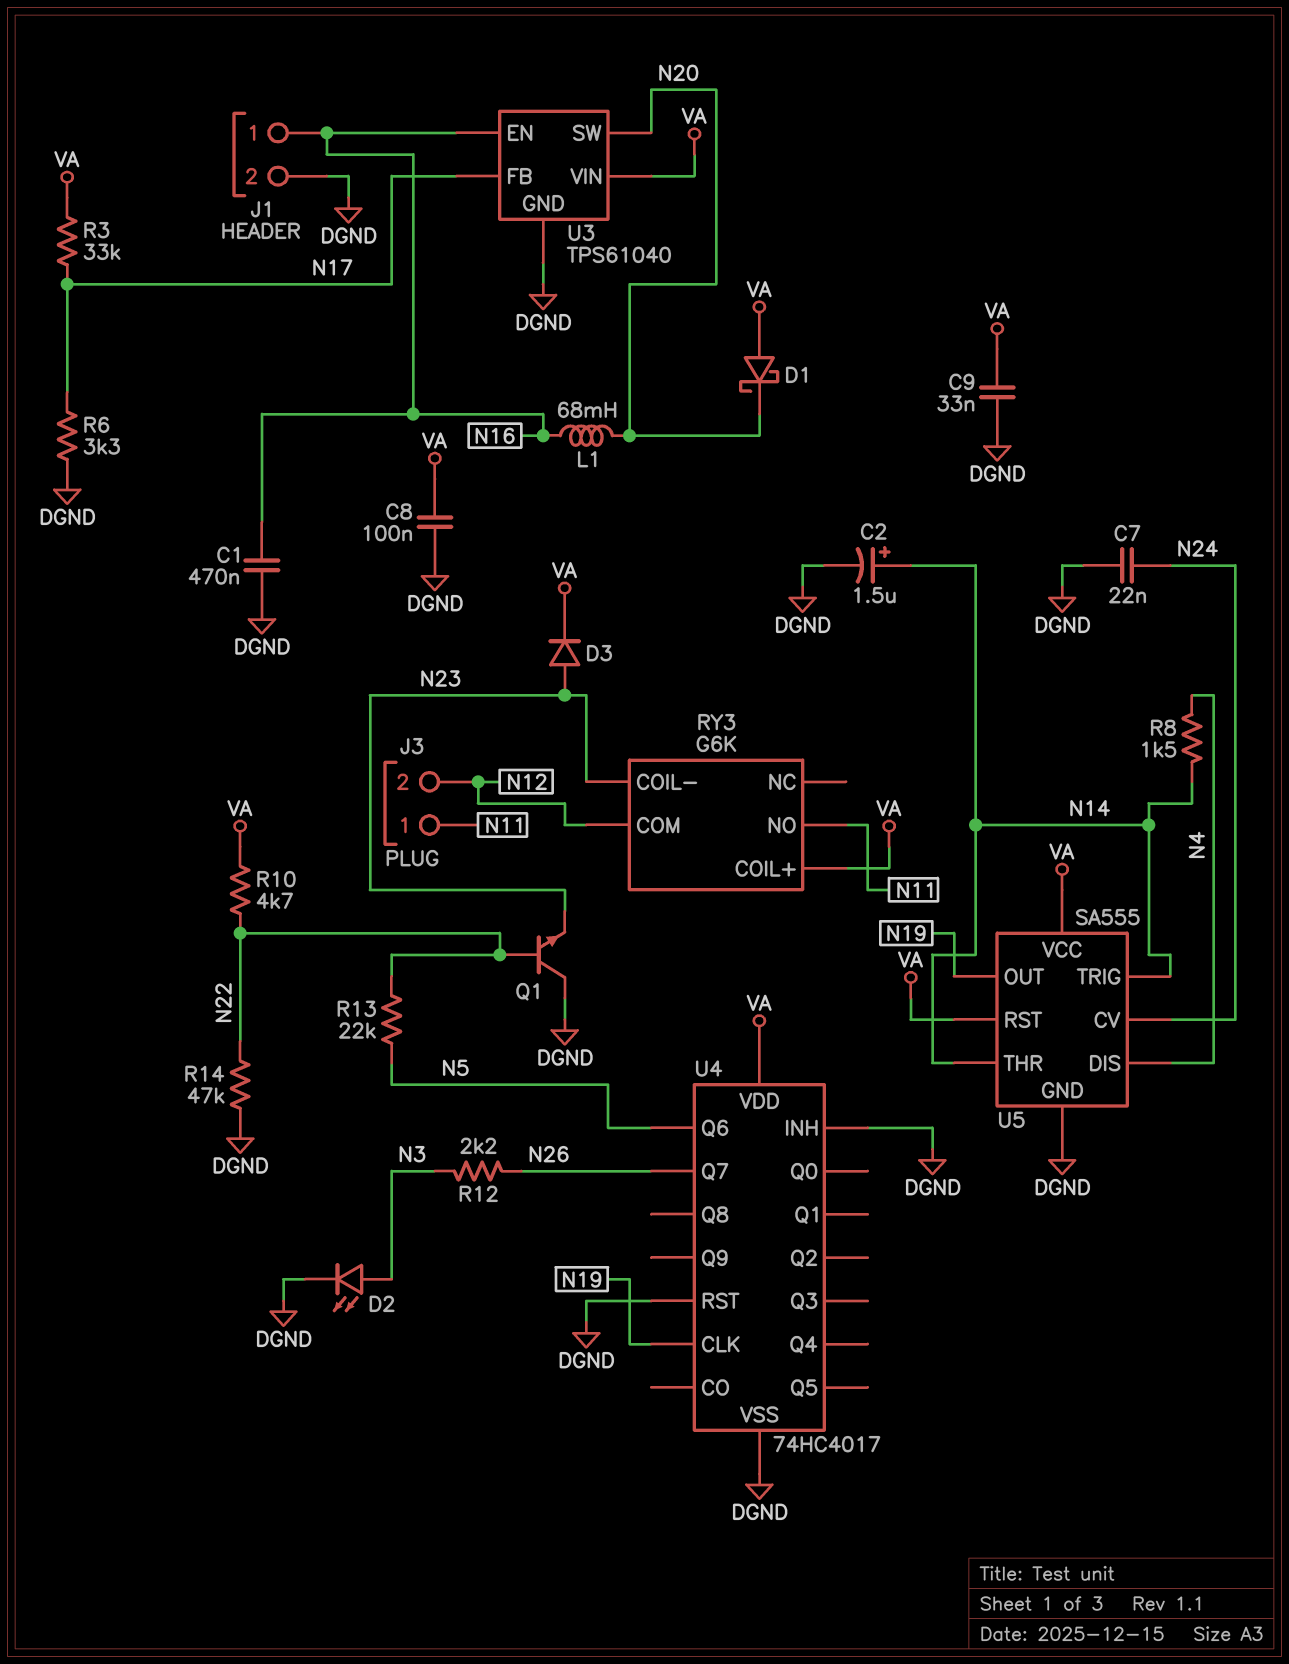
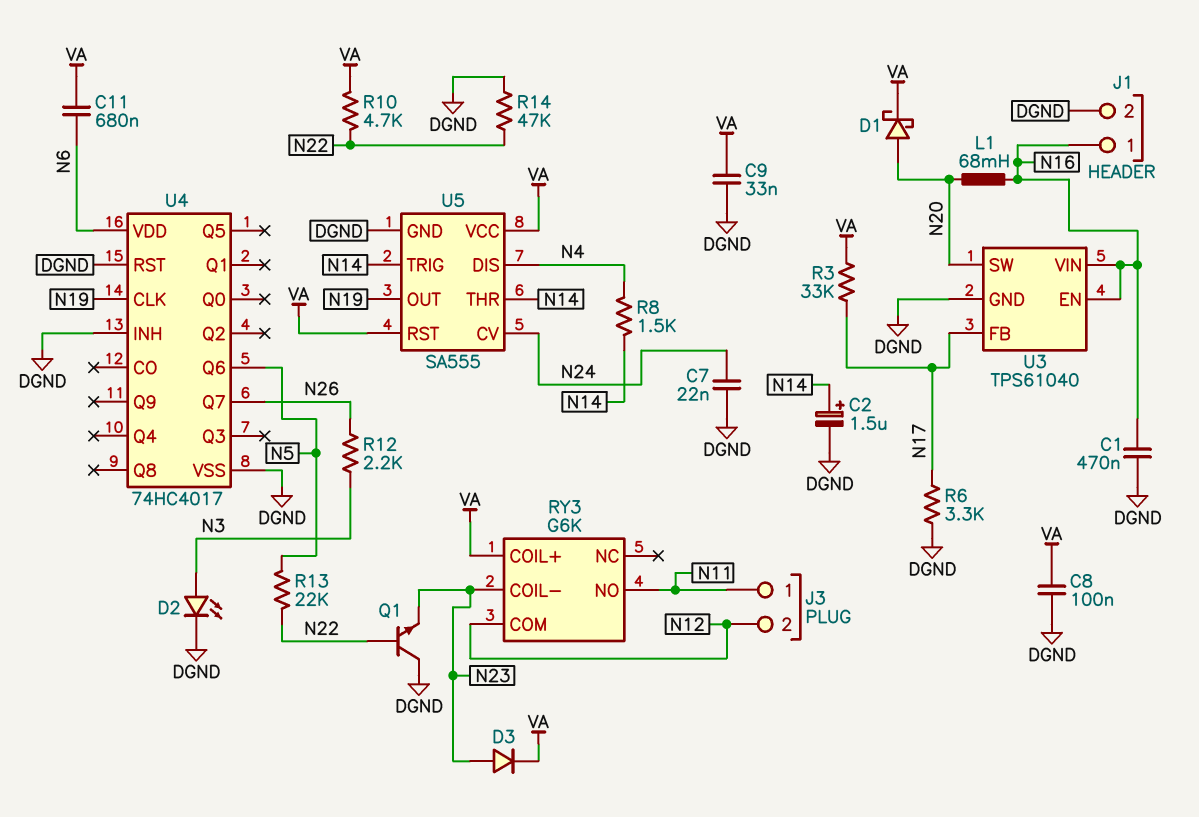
C11: none -> 680nF (N6, VA)
D1: schottky (A VA, K N20) -> schottky (A N20, K VA)
U3 pin VIN: VA -> N16
U4 pin VDD: VA -> N6

